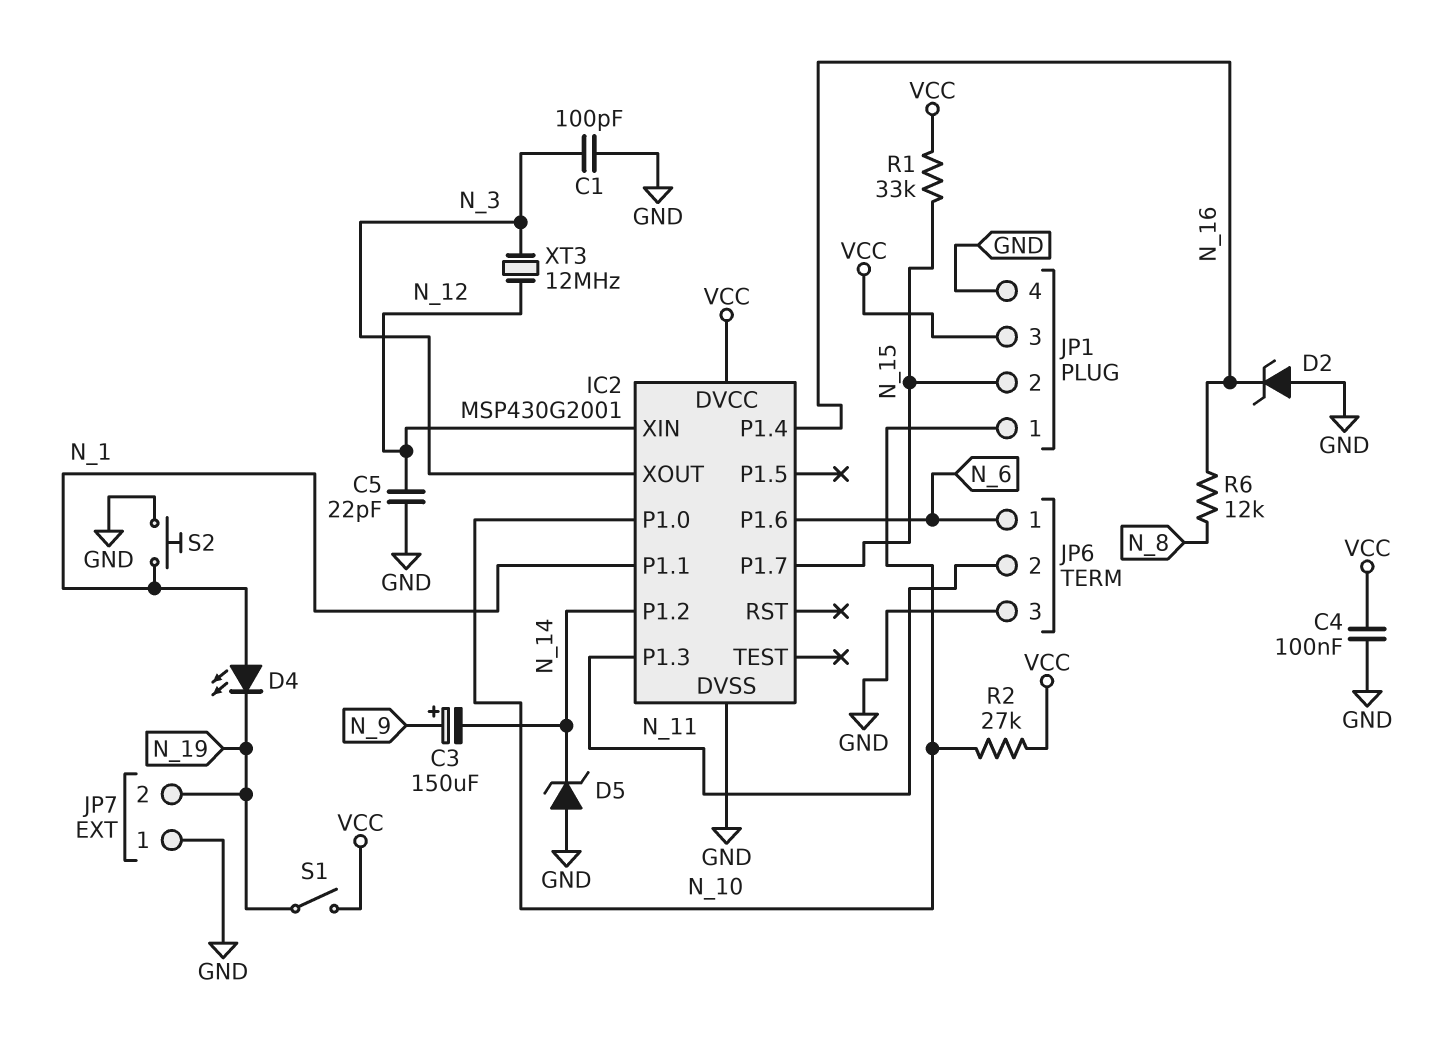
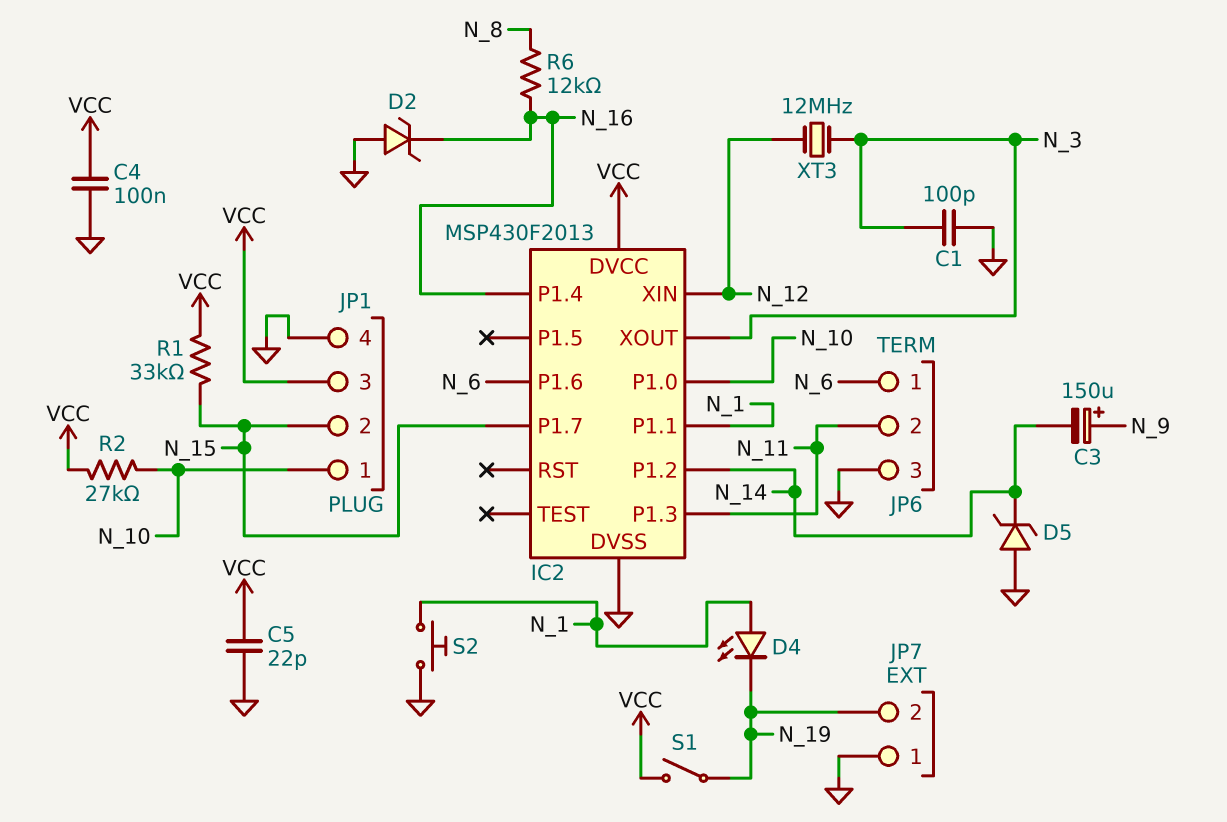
C5: 22pF (GND, N_12) -> 22pF (GND, VCC)
IC2: MSP430G2001 -> MSP430F2013

